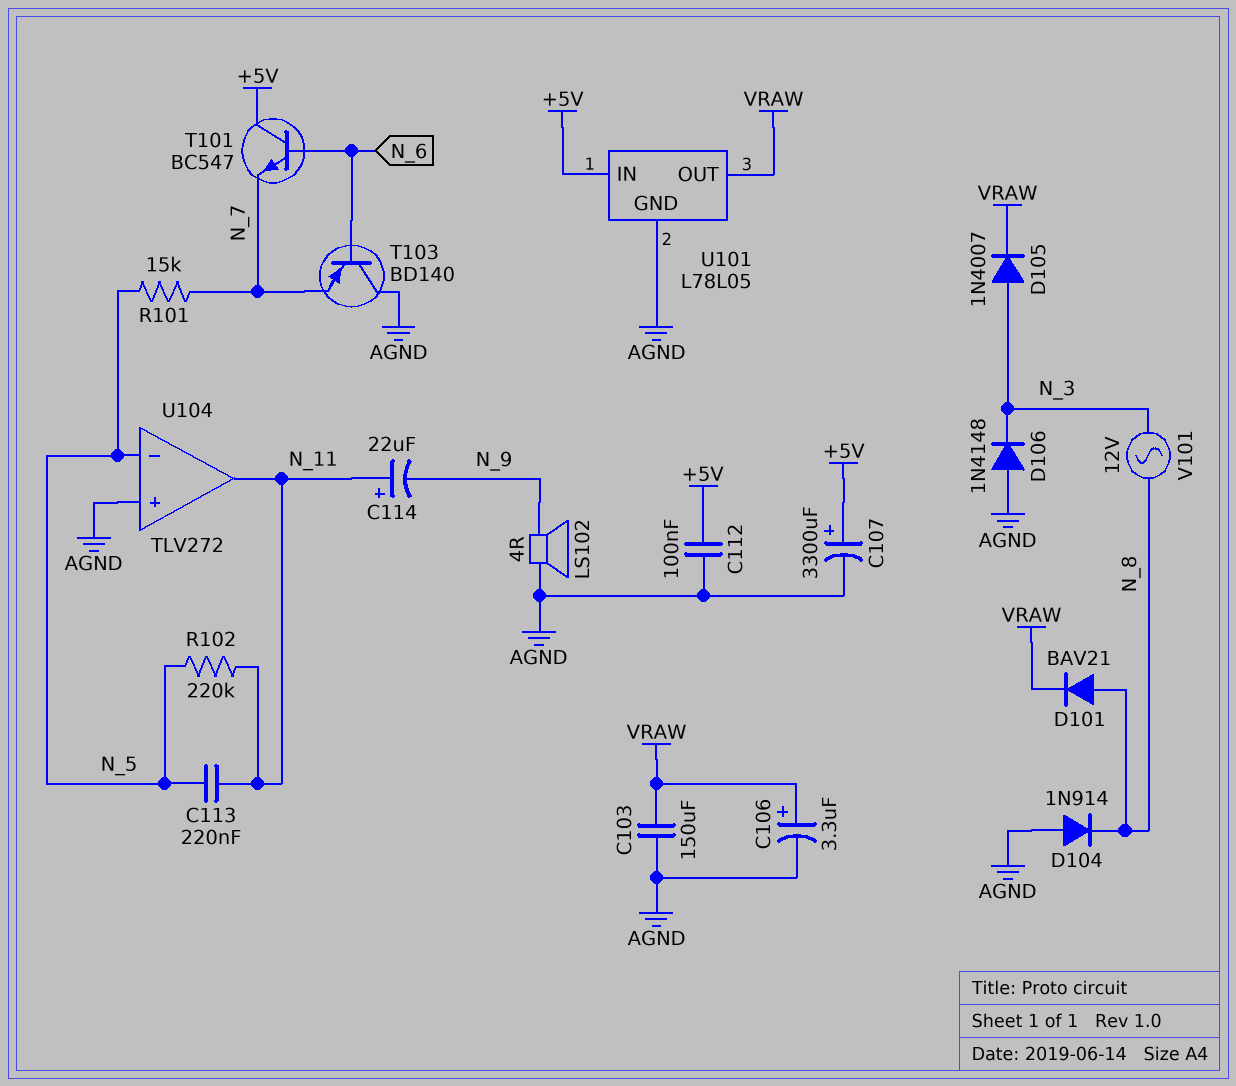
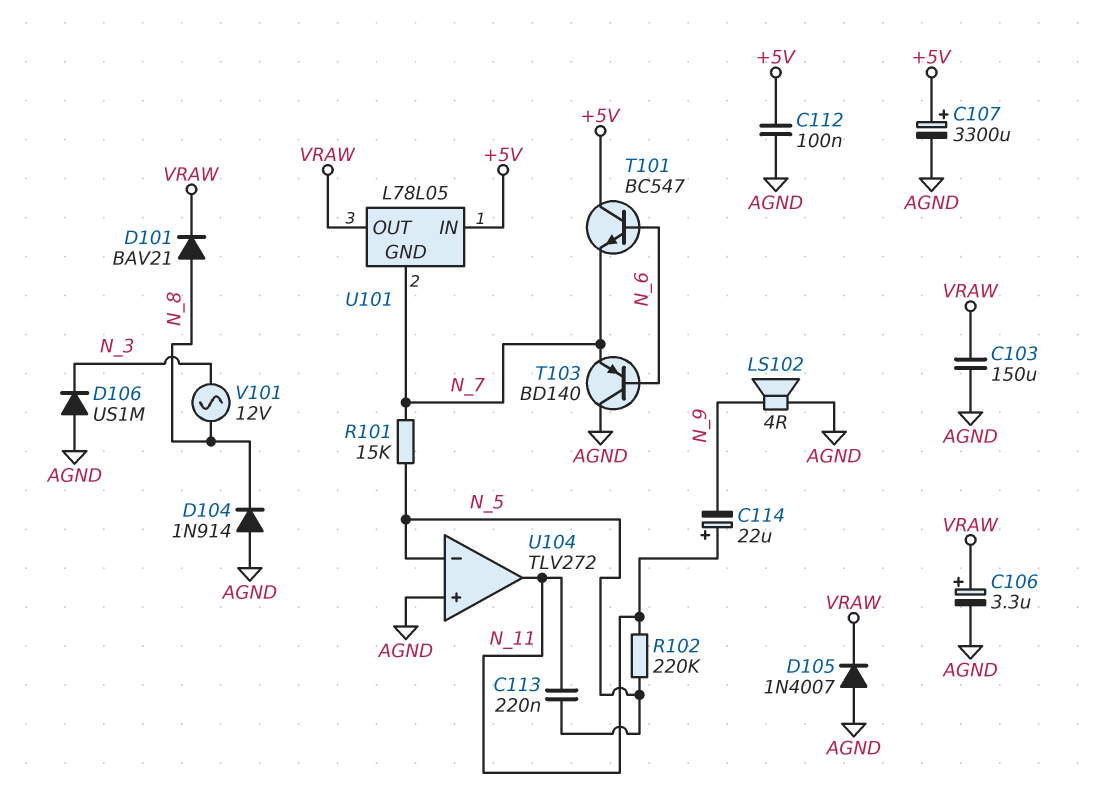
D105: diode 1N4007 (A N_3, K VRAW) -> diode 1N4007 (A AGND, K VRAW)
D106: diode 1N4148 (A AGND, K N_3) -> diode US1M (A AGND, K N_3)
U101 pin GND: AGND -> N_7

